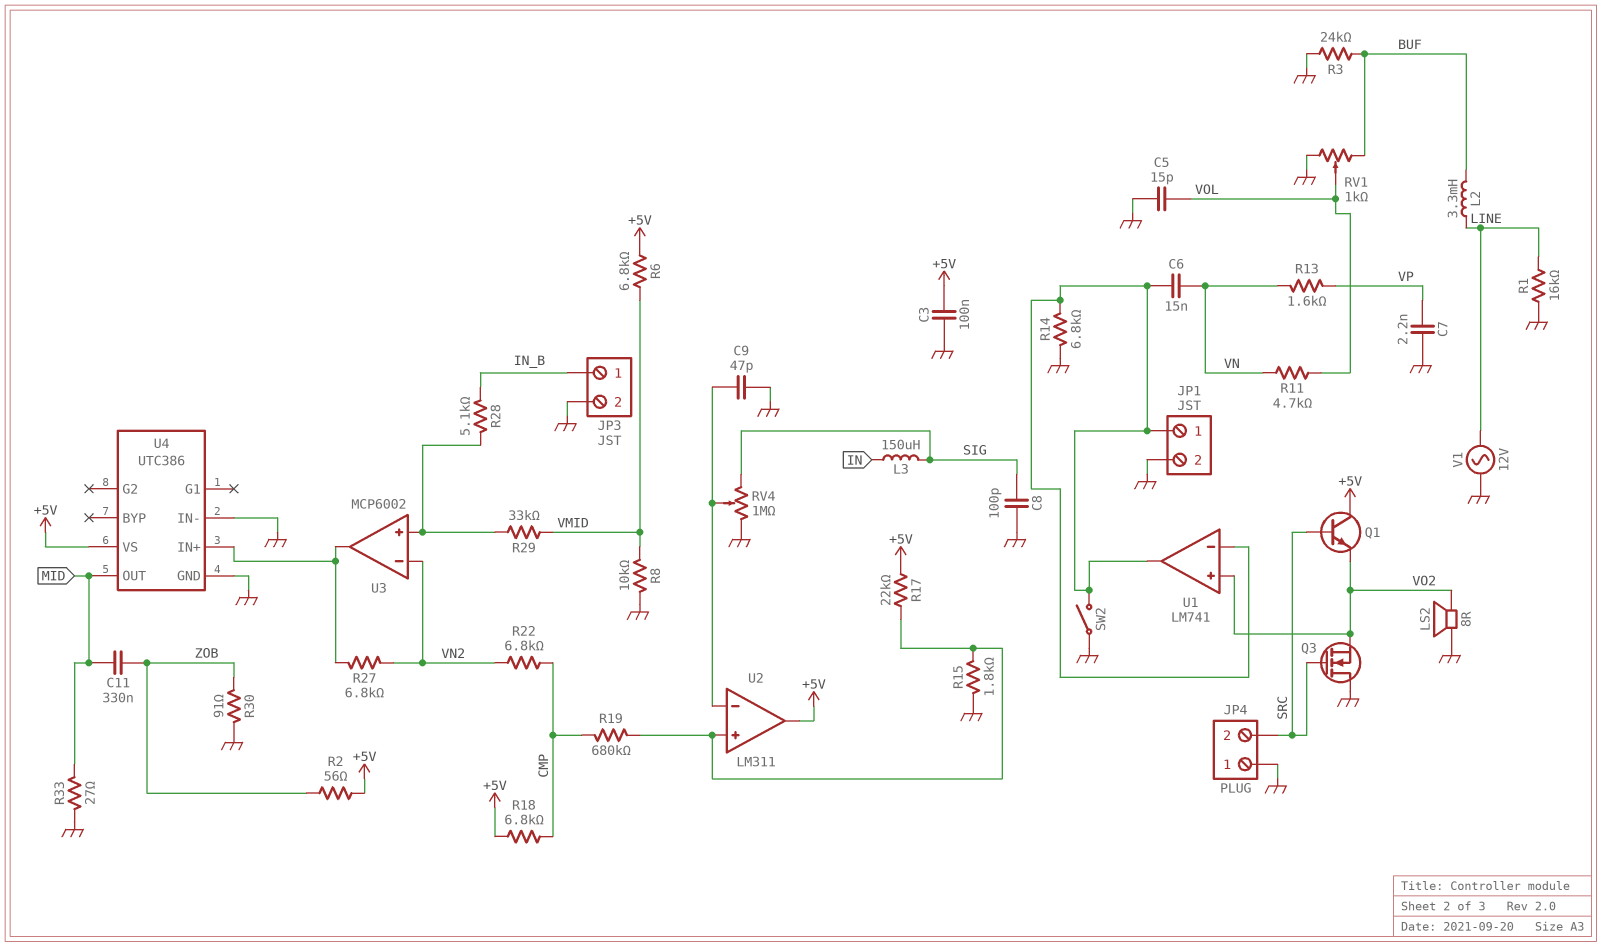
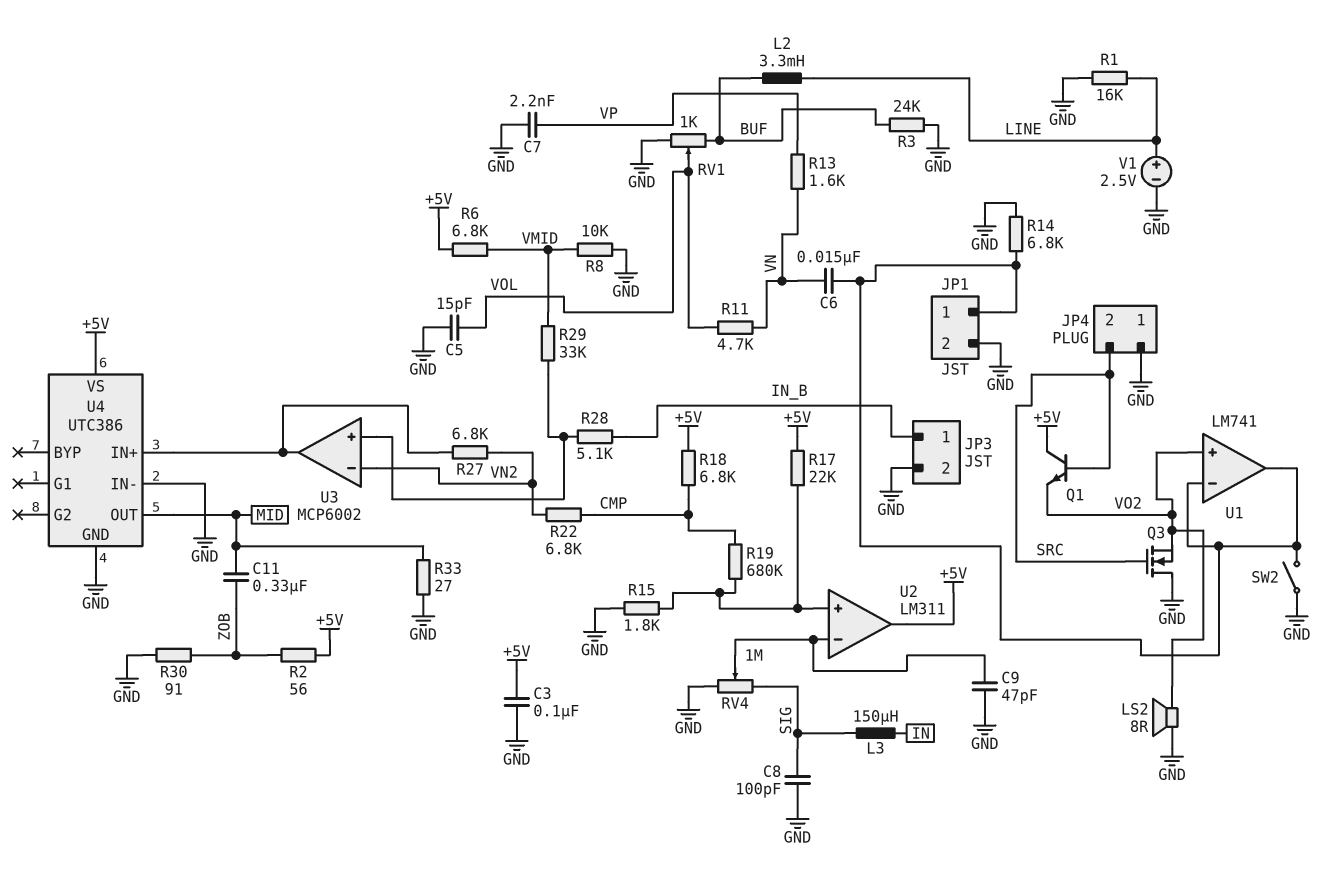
V1: AC 12V (GND, LINE) -> 2.5V (plus LINE, minus GND)

